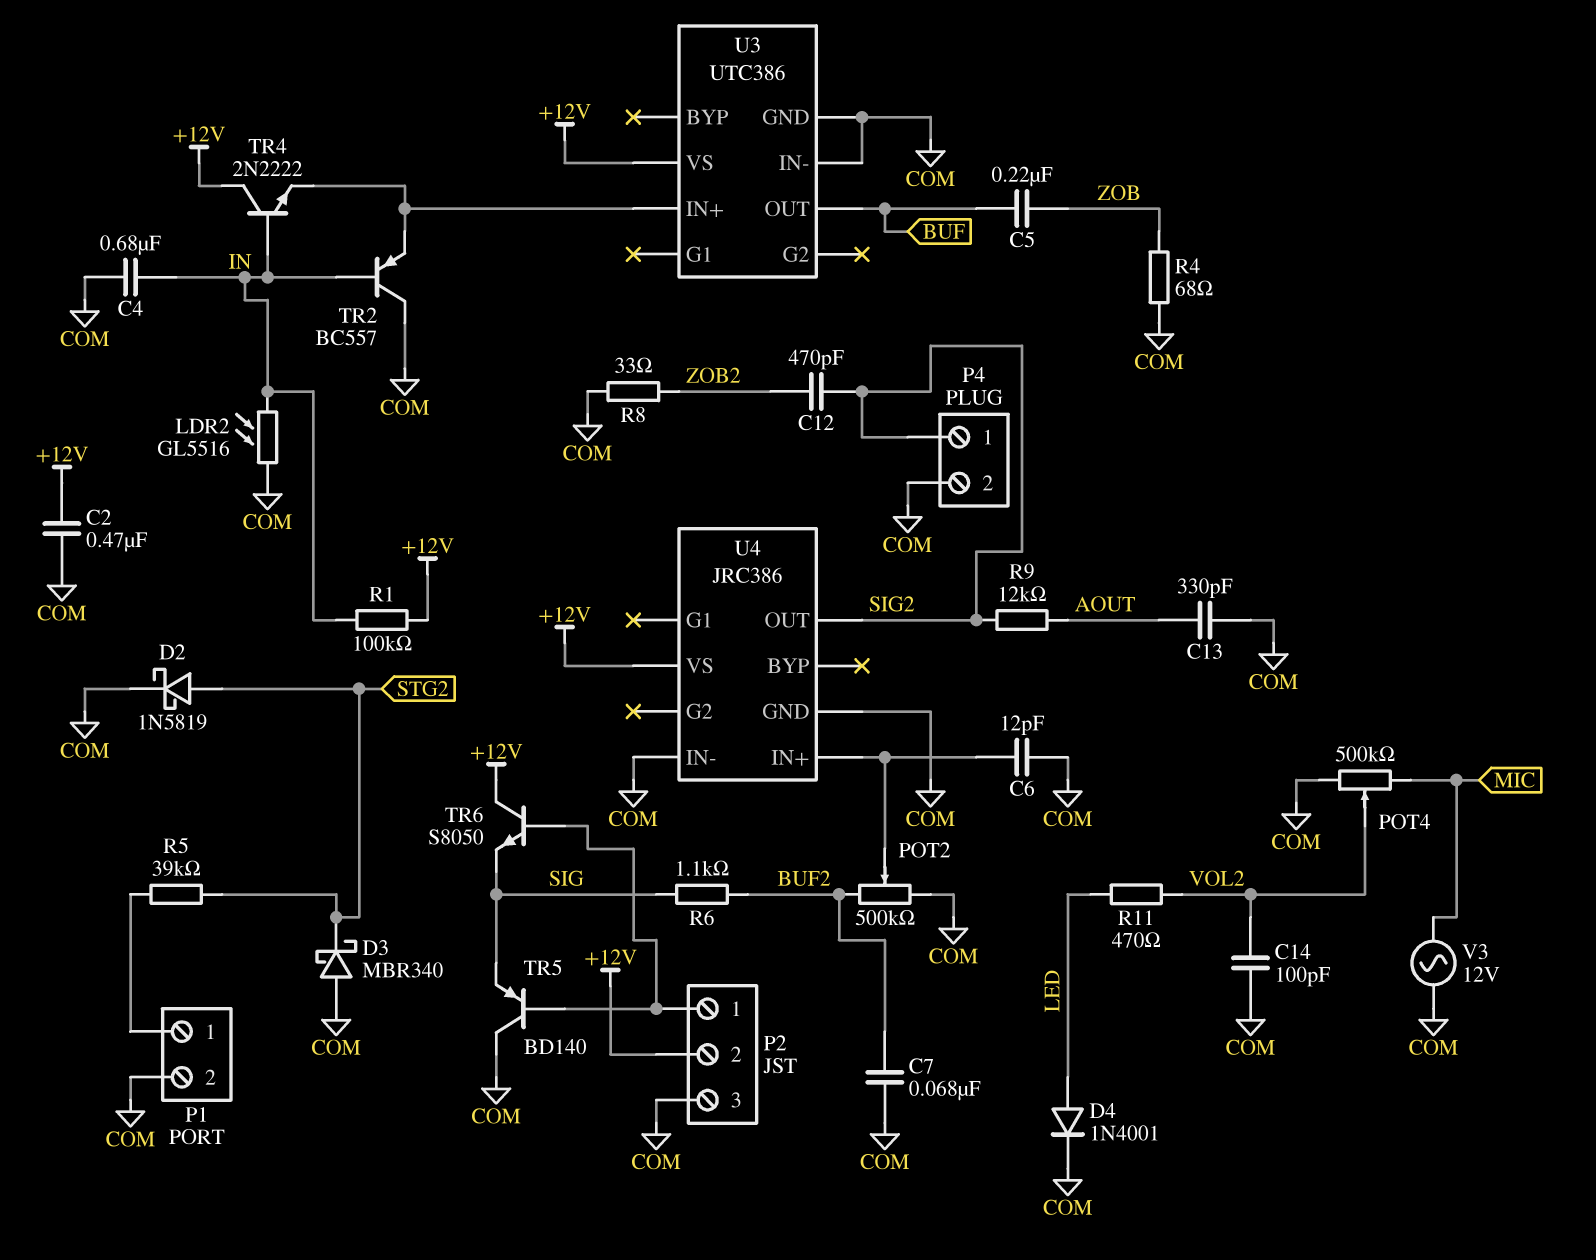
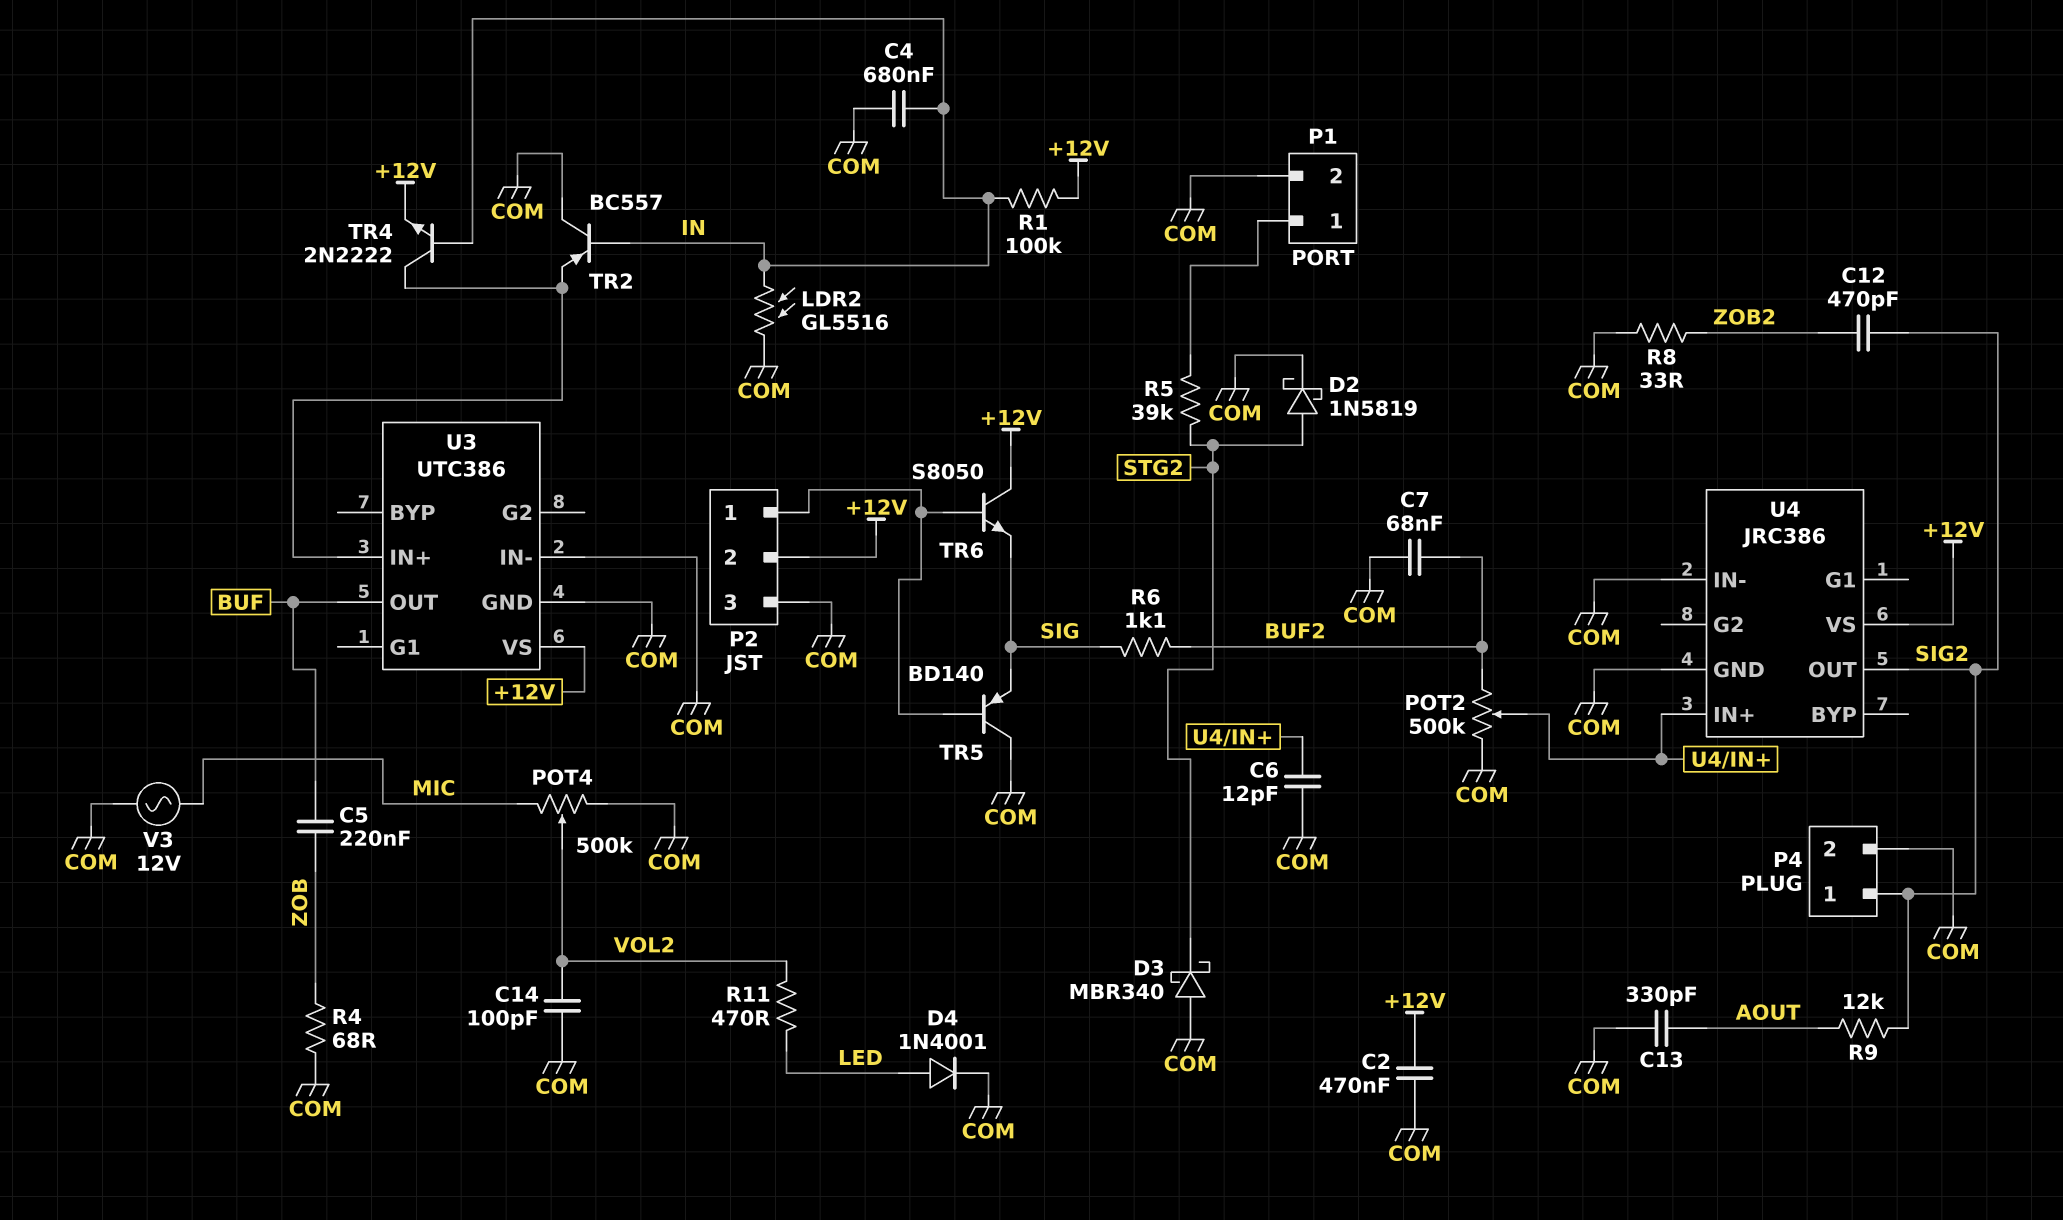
TR4: NPN 2N2222 (B IN, C +12V, E U3/IN+) -> NPN 2N2222 (B IN, C U3/IN+, E +12V)

